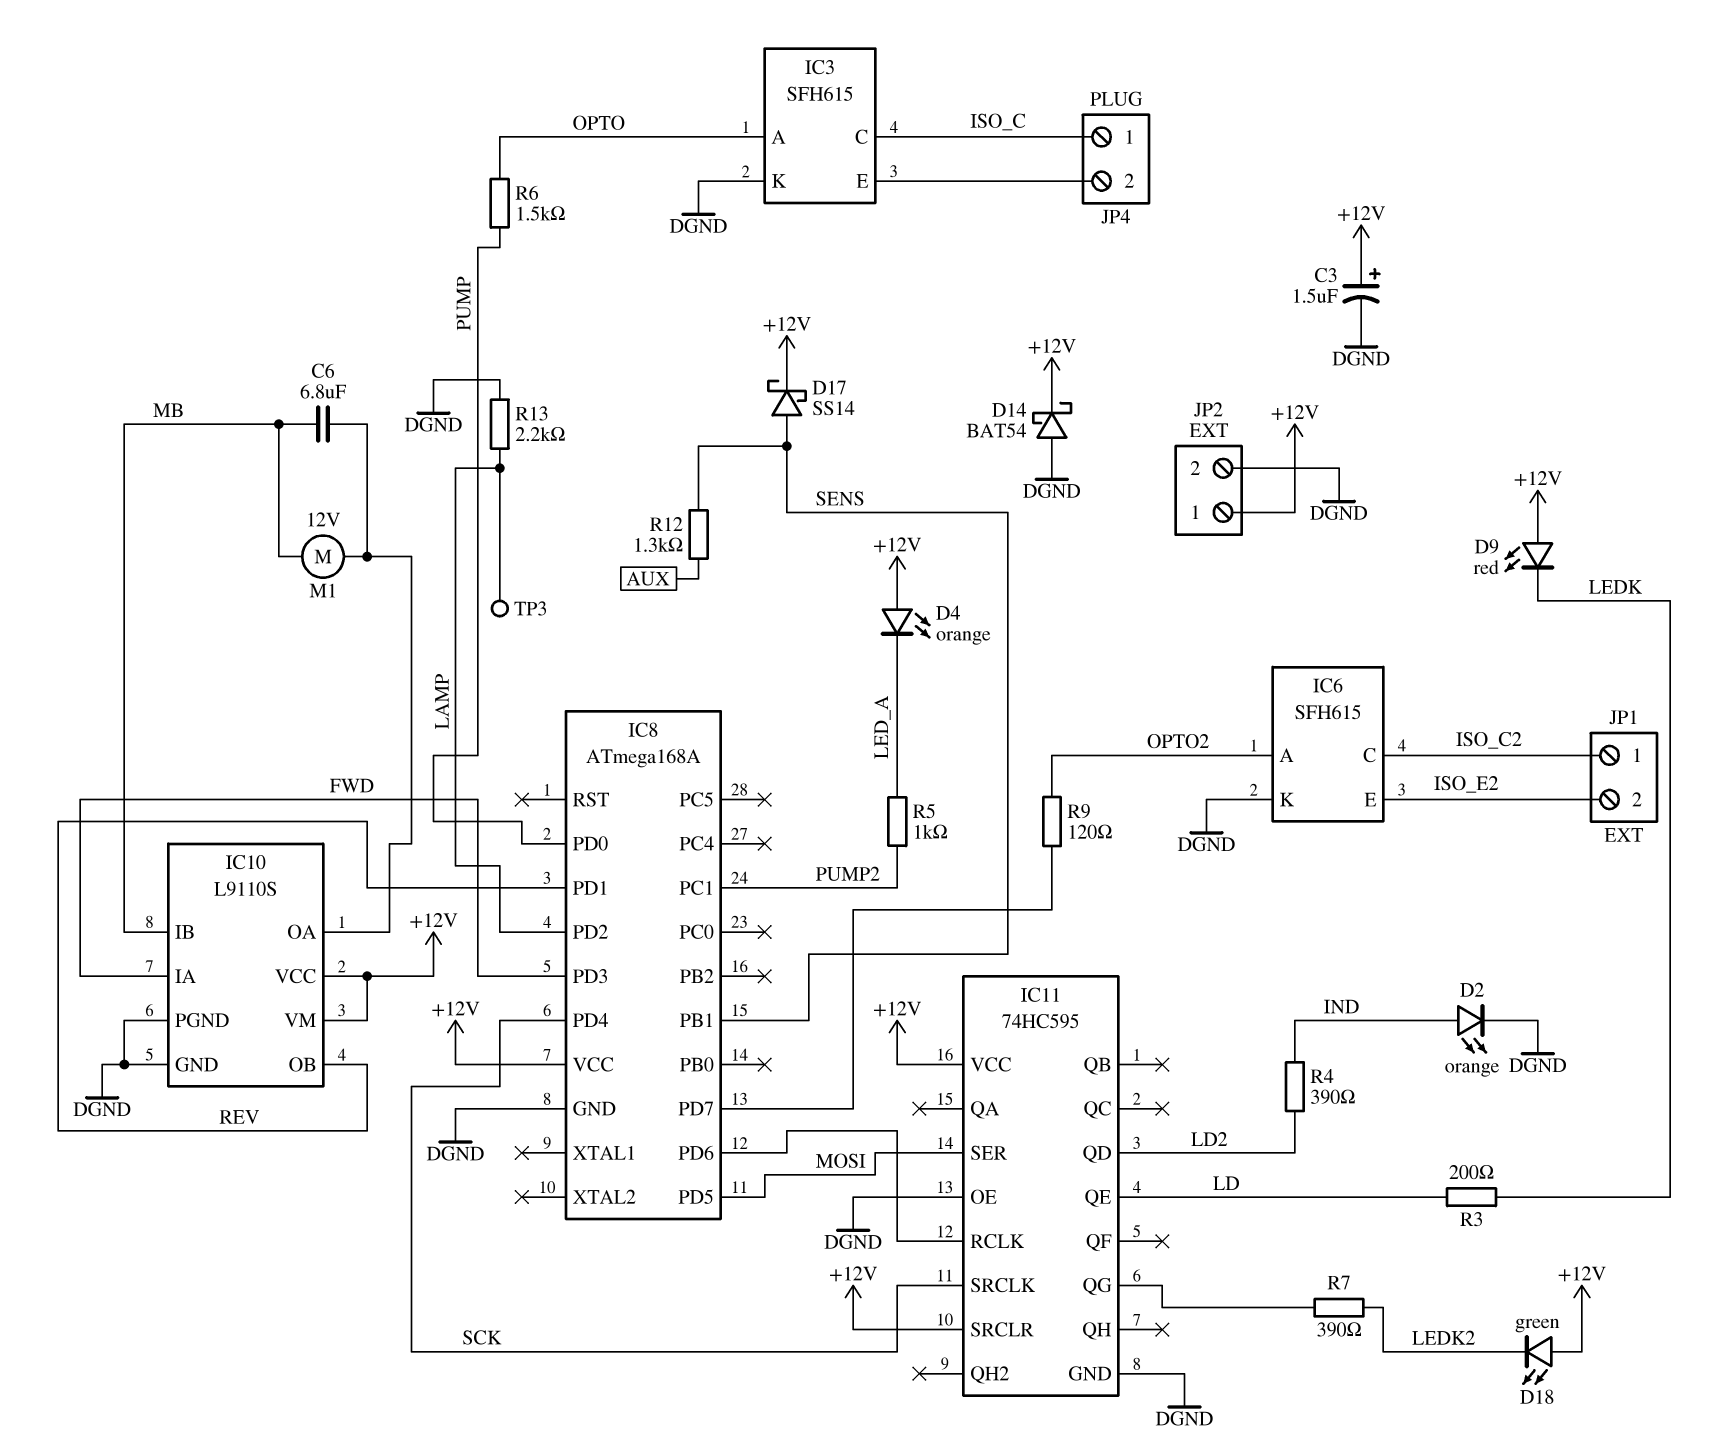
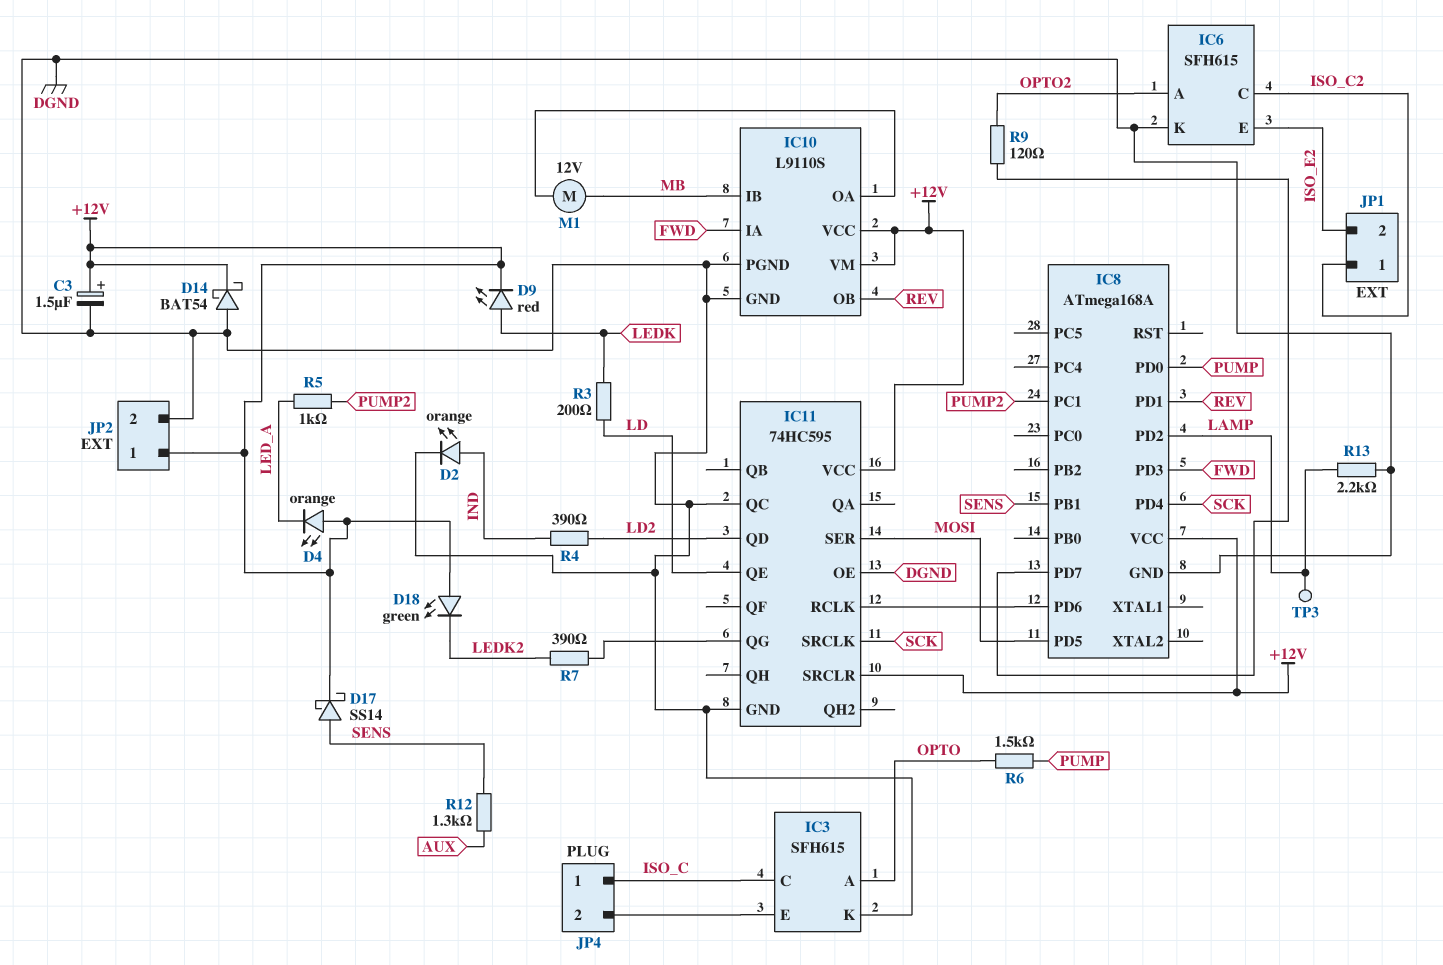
C6: 6.8uF (IC10/OA, MB) -> none
D9: LED red (A +12V, K LEDK) -> LED red (A LEDK, K +12V)
IC11 pin QC: none -> DGND

